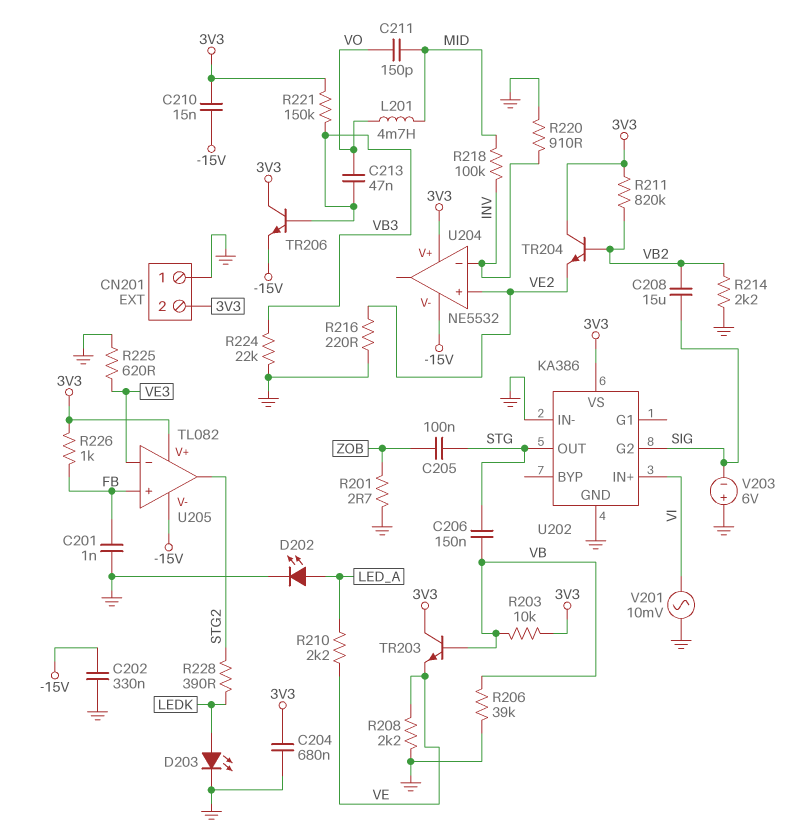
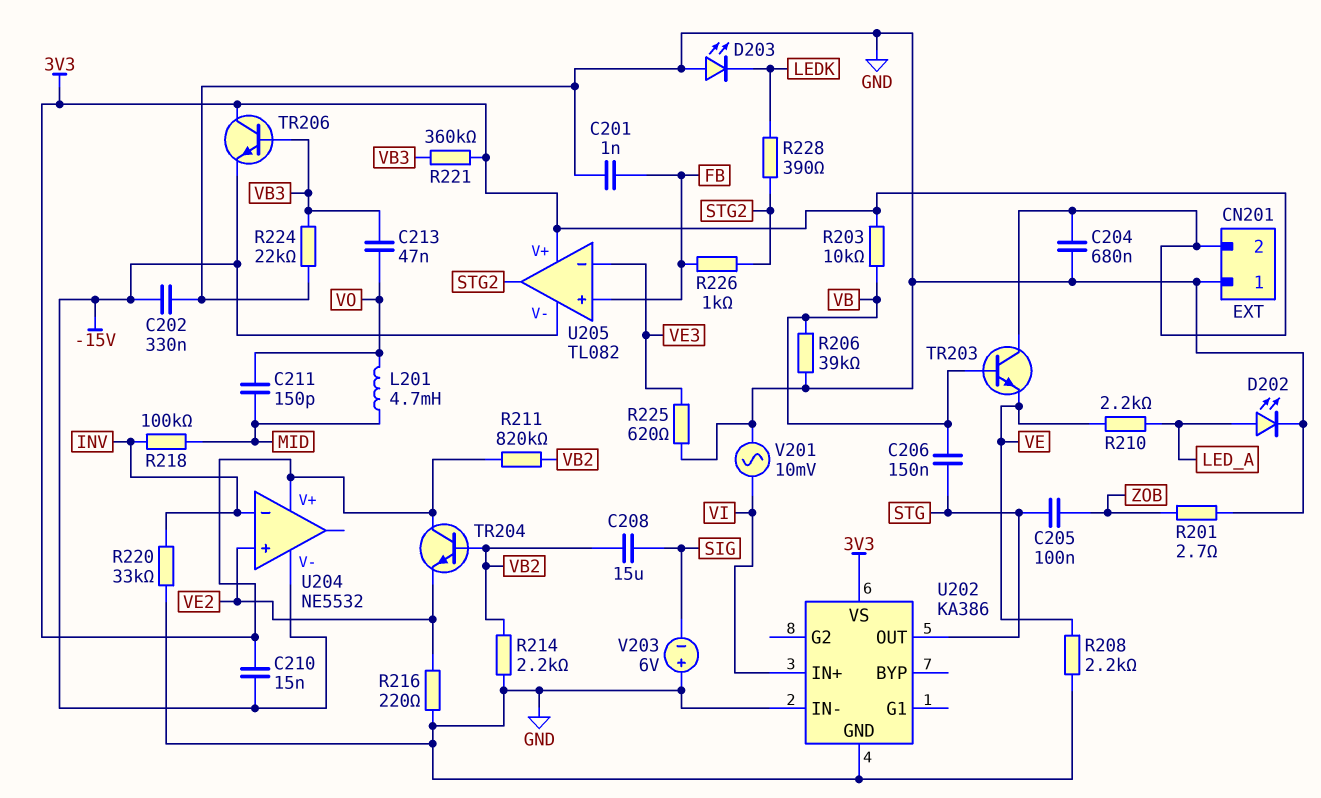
D203: LED (A LEDK, K GND) -> LED (A GND, K LEDK)
R220: 910 (GND, INV) -> 33k (GND, INV)
R221: 150k (3V3, VB3) -> 360k (3V3, VB3)
R226: 1k (3V3, FB) -> 1k (FB, STG2)
U202 pin G2: SIG -> none

